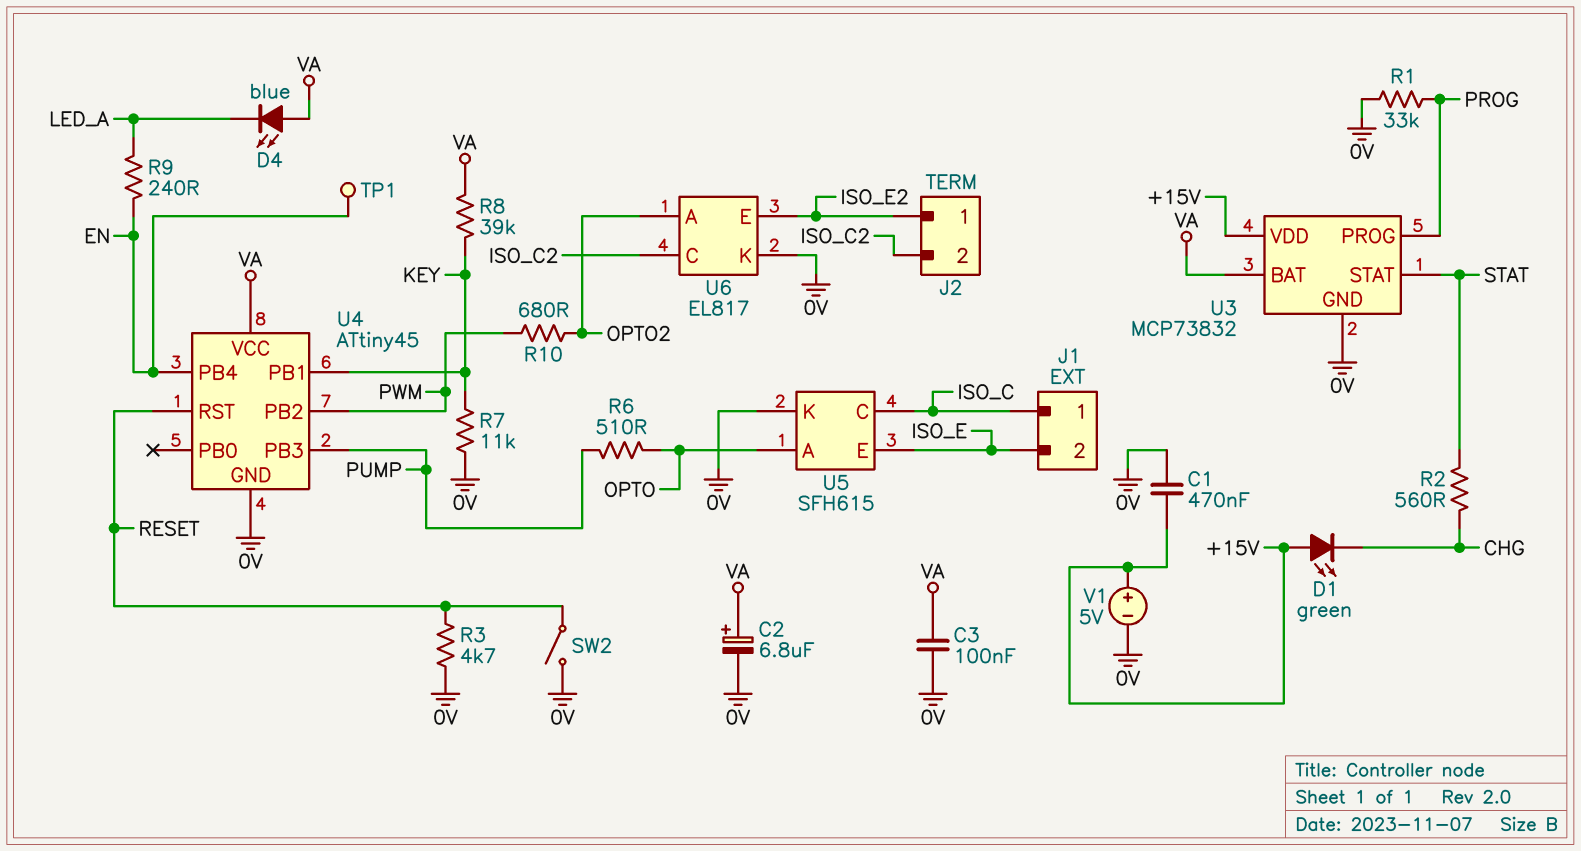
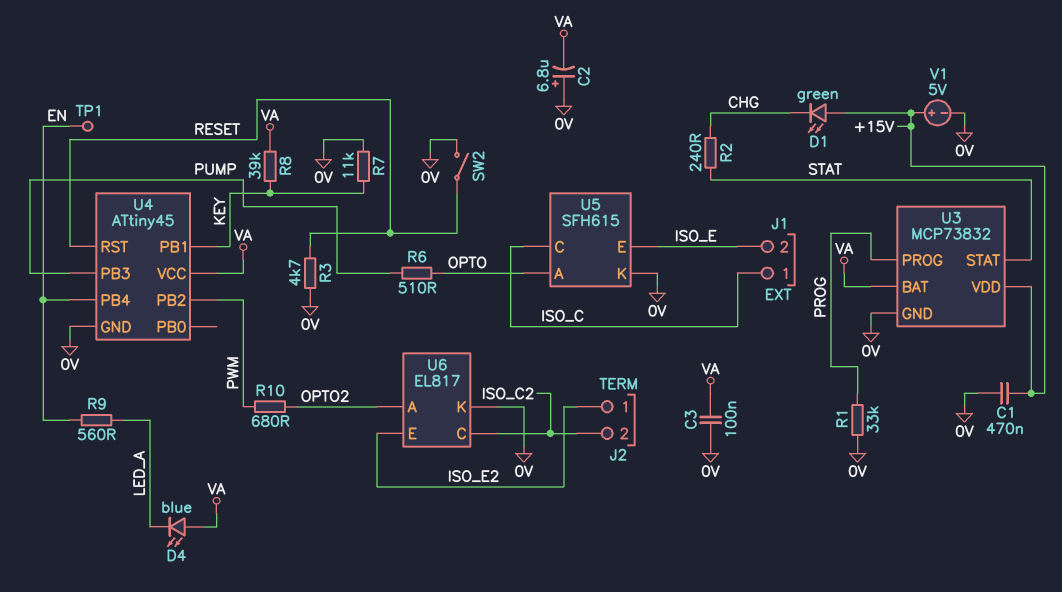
C2: 6.8uF (plus VA, minus 0V) -> 6.8uF (plus 0V, minus VA)
R2: 560 (CHG, STAT) -> 240 (CHG, STAT)
R9: 240 (EN, LED_A) -> 560 (EN, LED_A)

